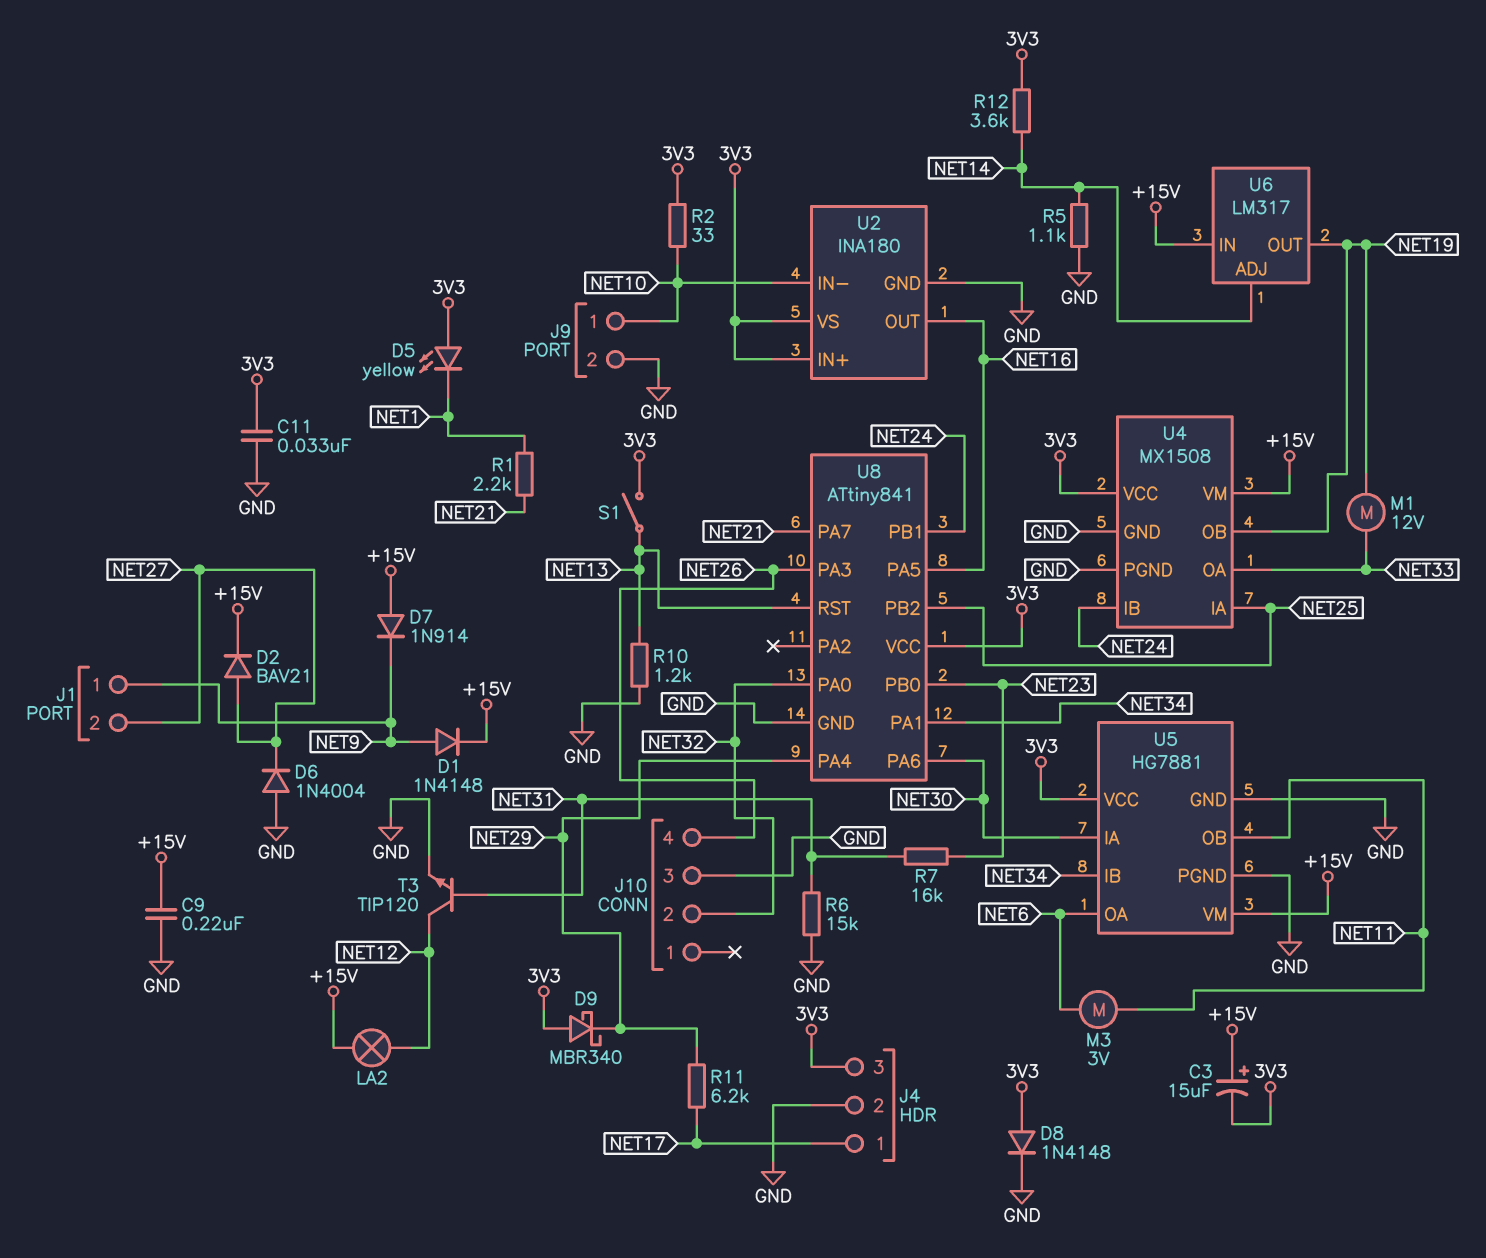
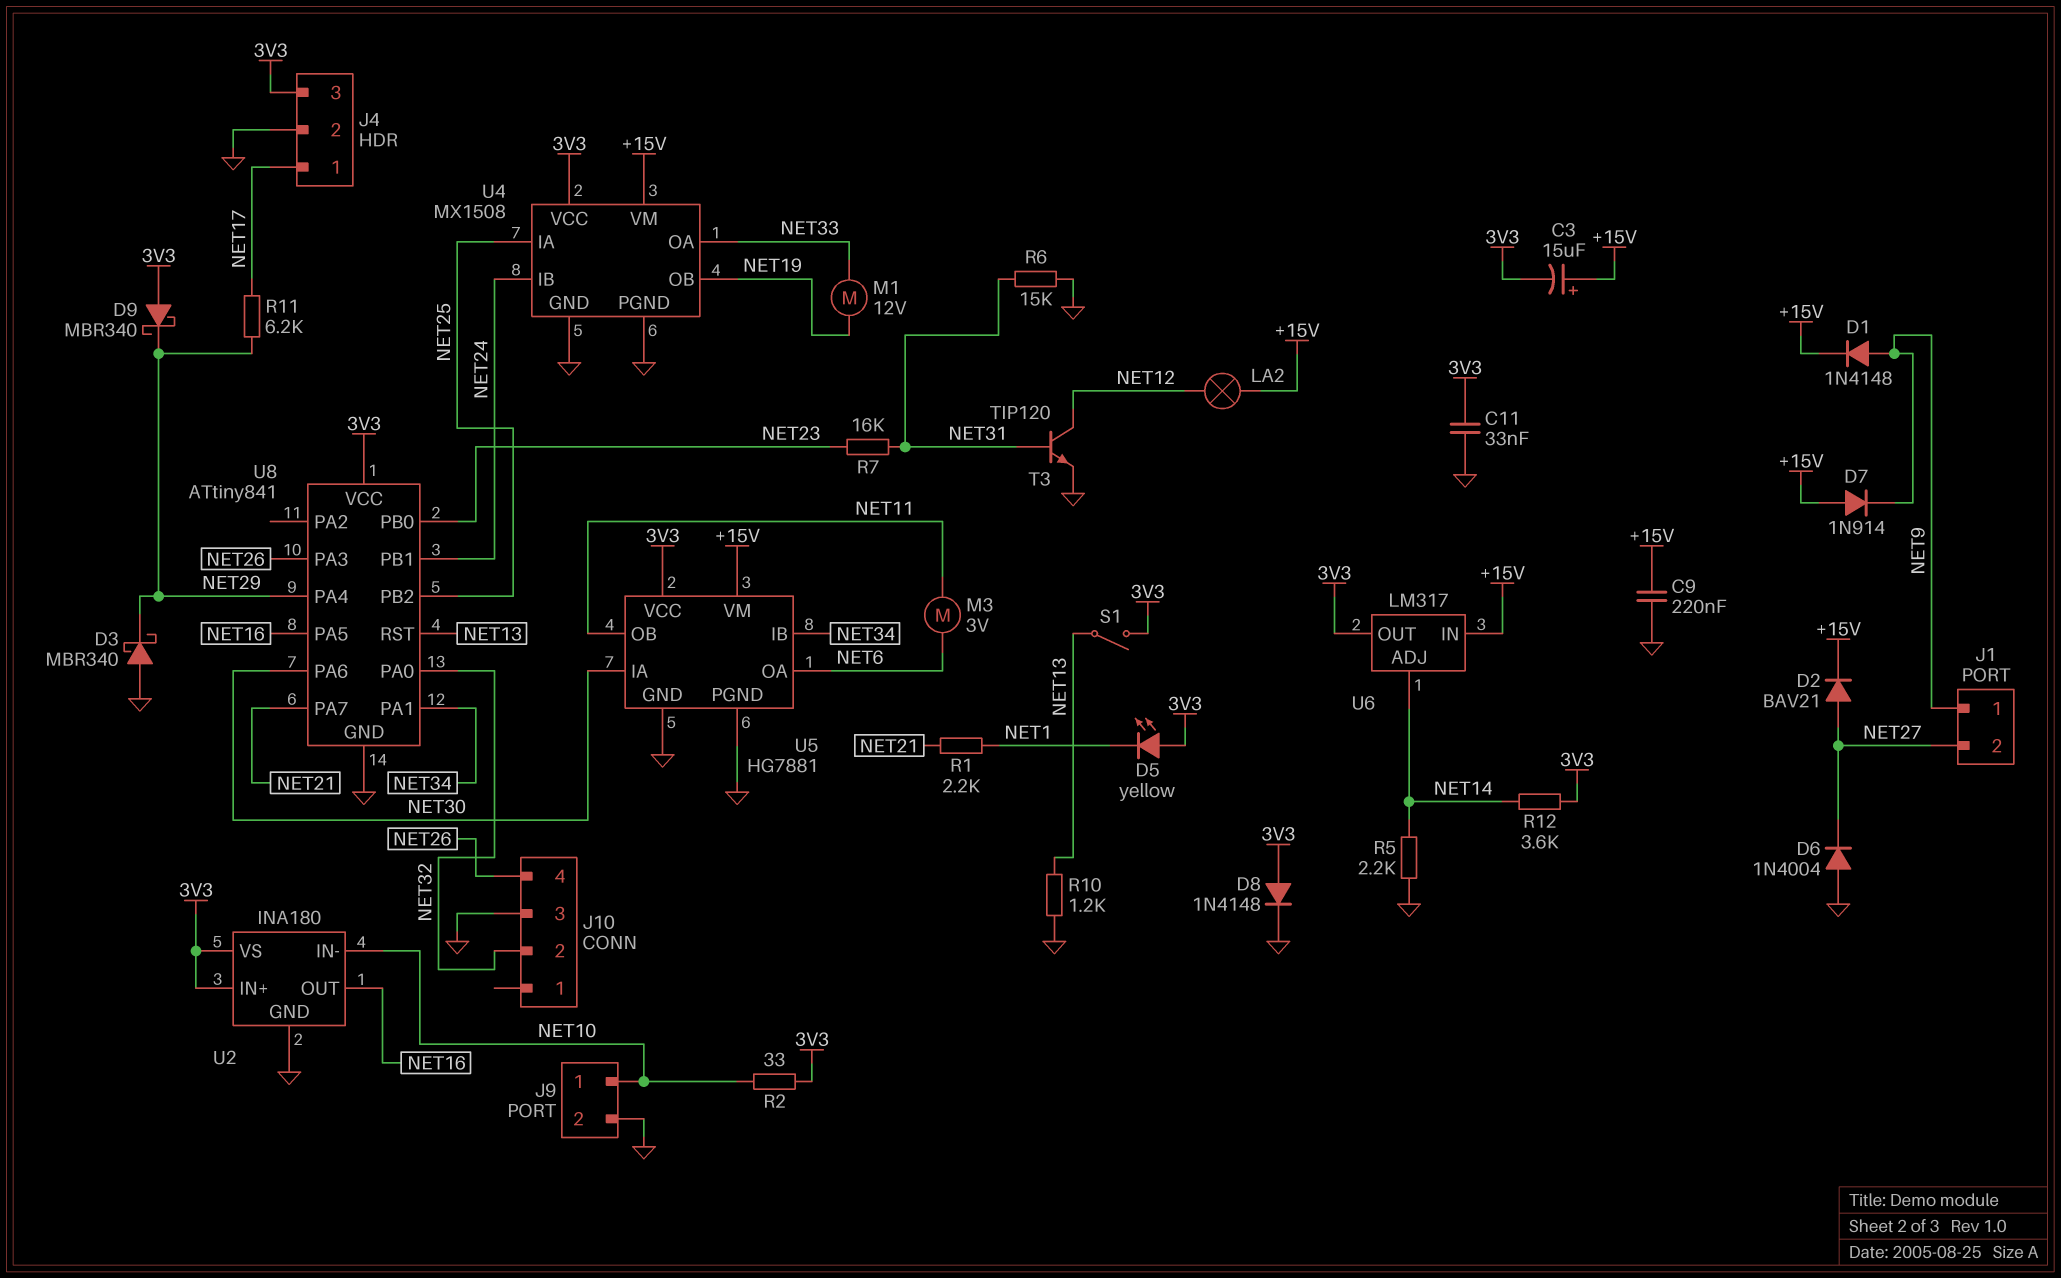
D3: none -> schottky MBR340 (A GND, K NET29)
R5: 1.1k (GND, NET14) -> 2.2k (GND, NET14)
U6 pin OUT: NET19 -> 3V3

